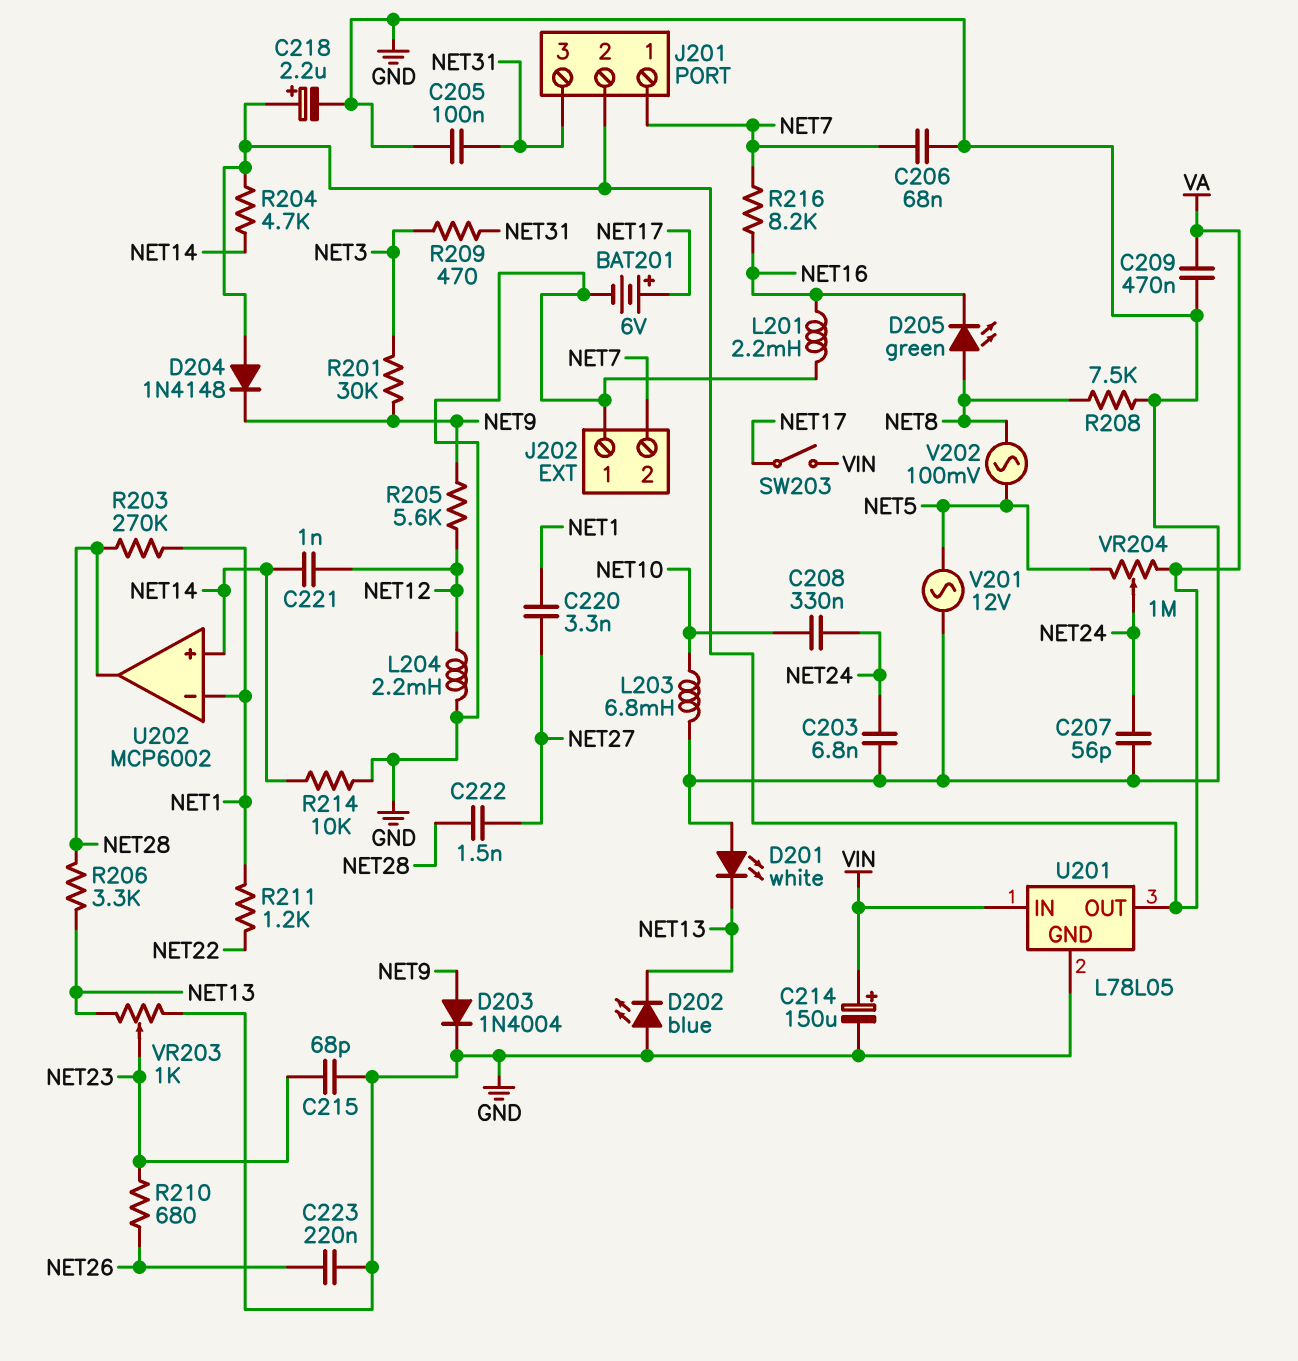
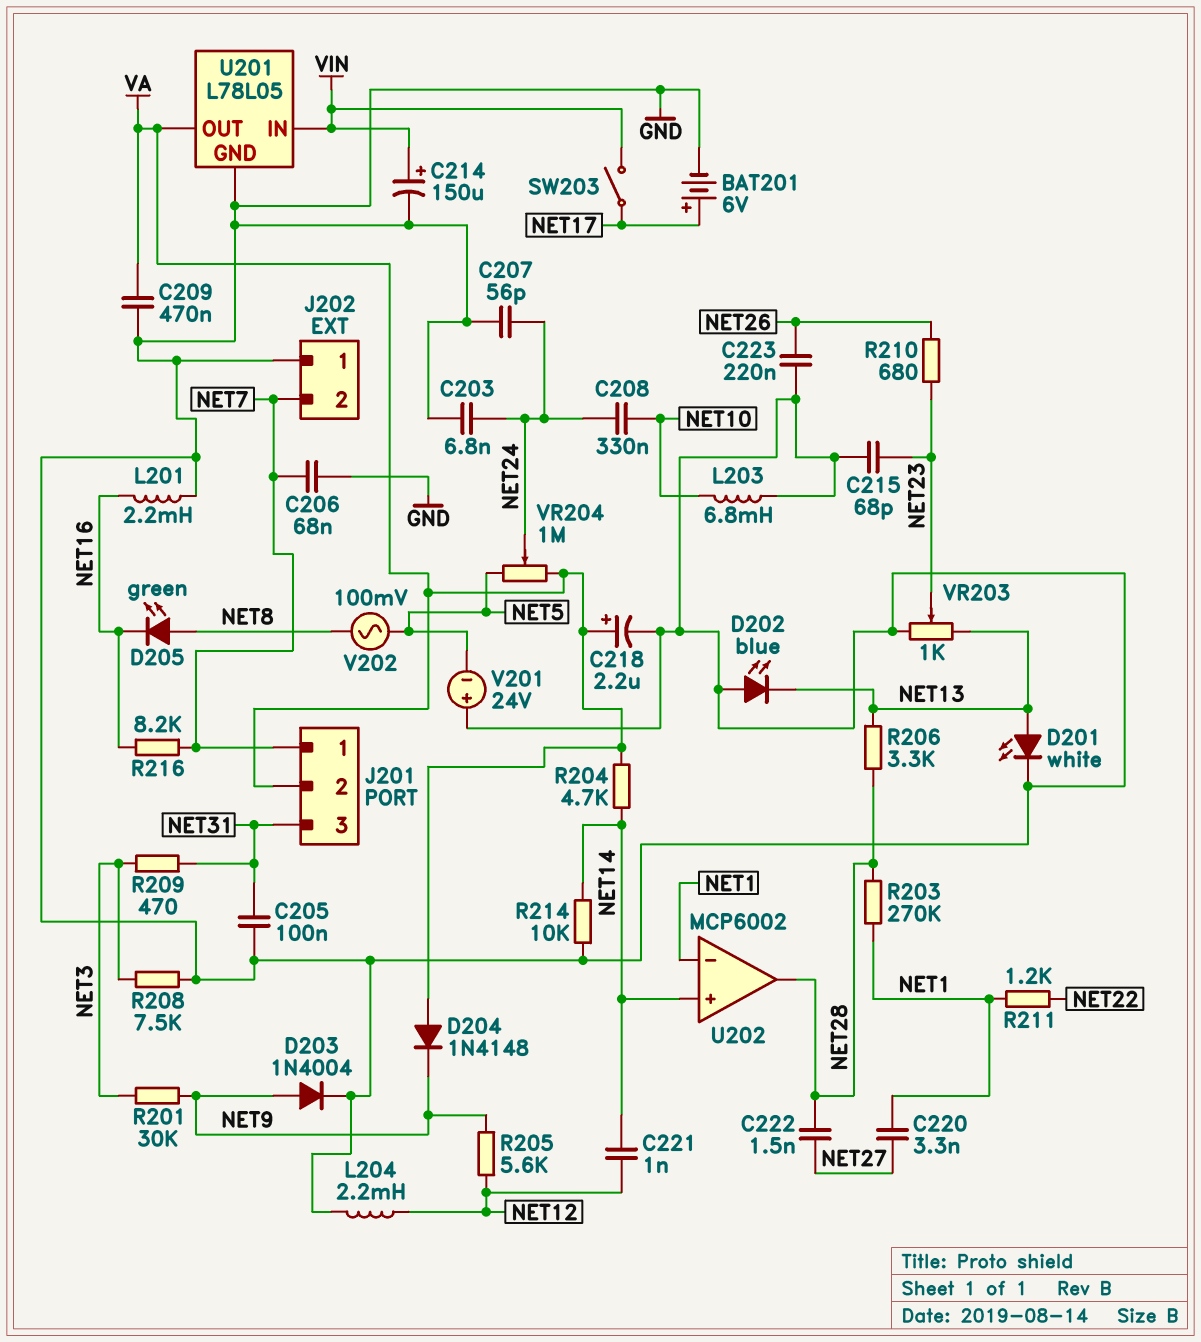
D201: LED white (A GND, K NET13) -> LED white (A NET13, K GND)
R208: 7.5k (GND, NET8) -> 7.5k (GND, NET3)
V201: AC 12V (GND, NET5) -> 24V (plus GND, minus NET5)

